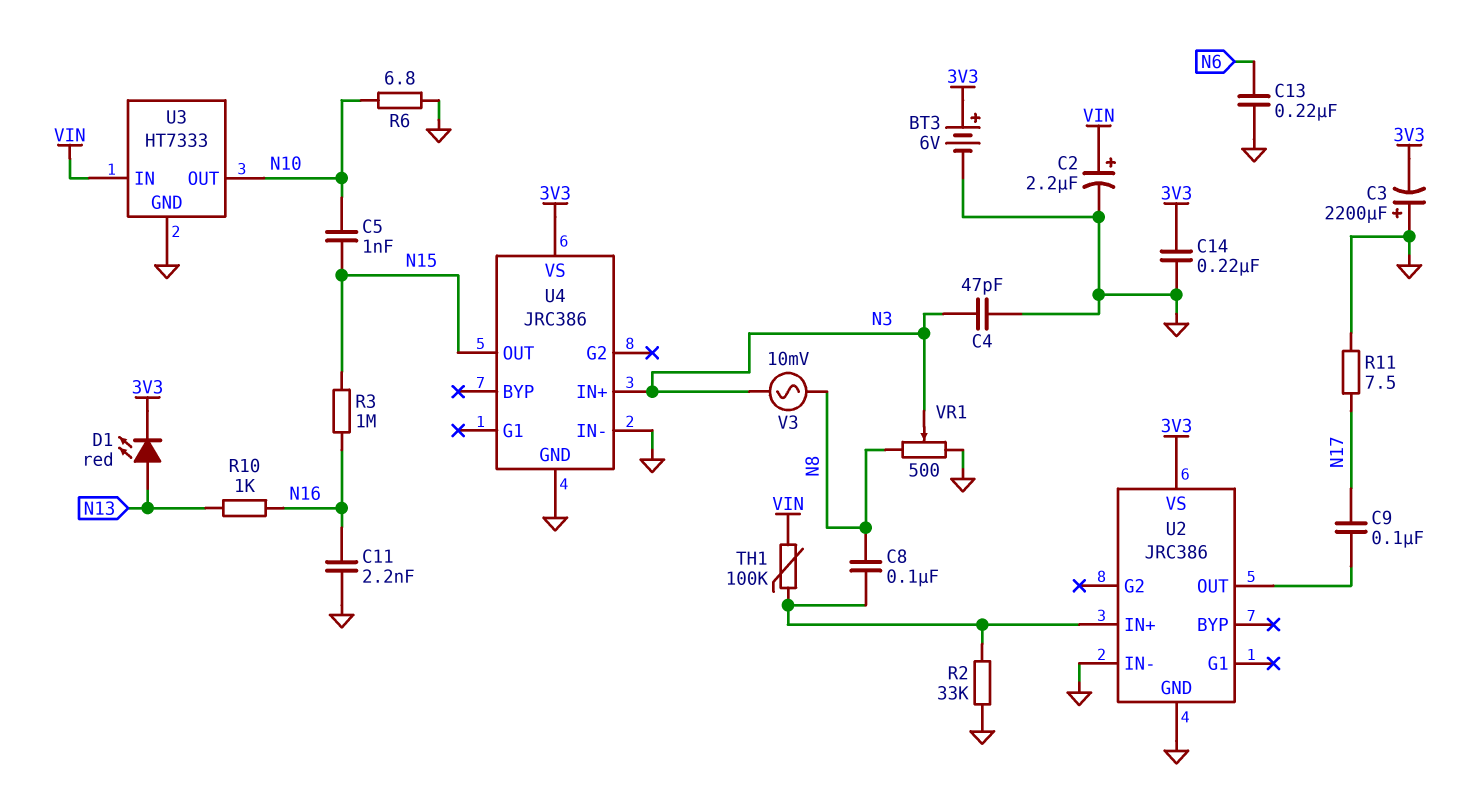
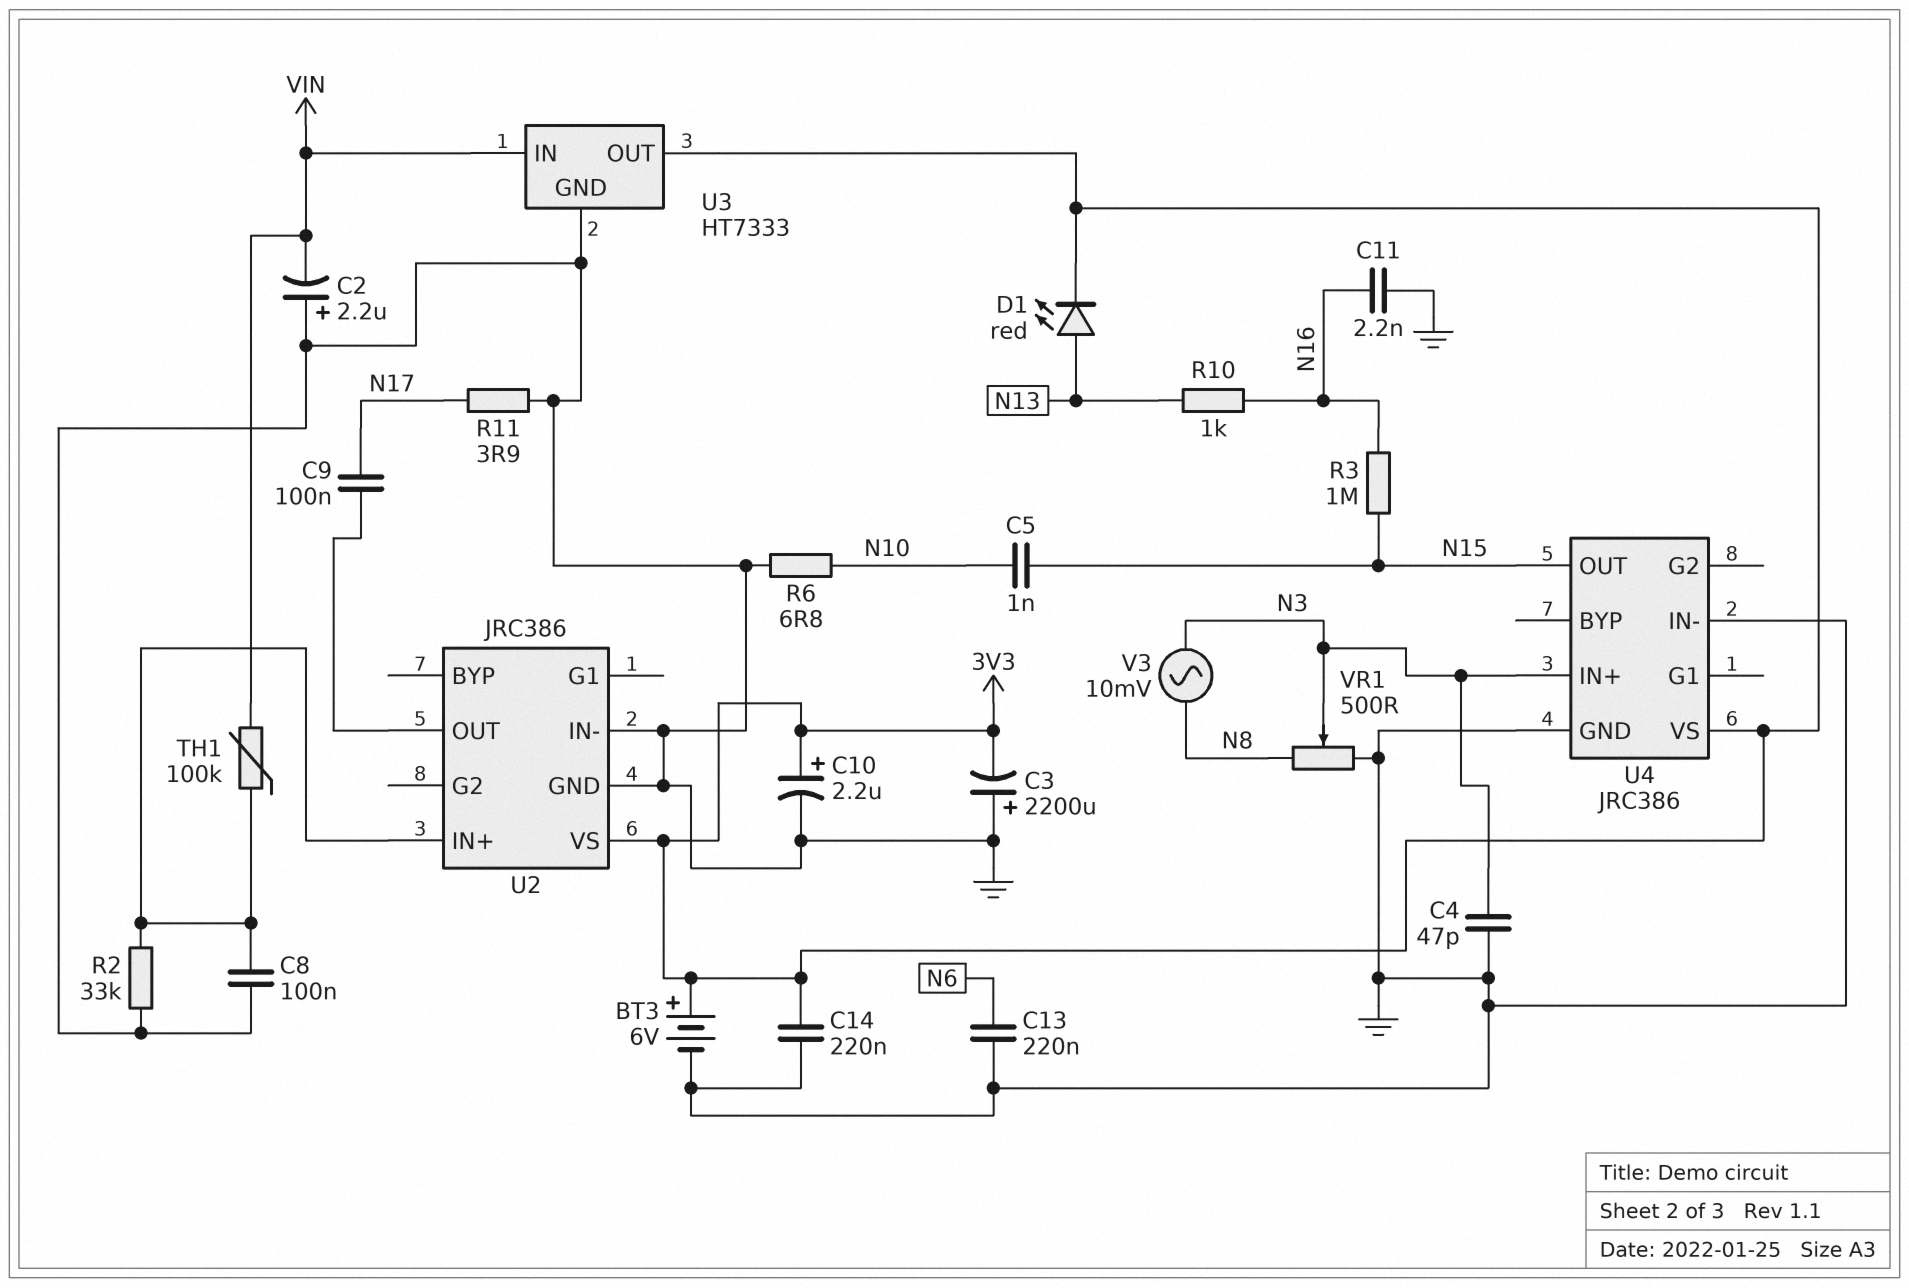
C2: 2.2uF (plus VIN, minus GND) -> 2.2uF (plus GND, minus VIN)
C8: 100nF (N8, U2/IN+) -> 100nF (GND, U2/IN+)
C10: none -> 2.2uF (plus 3V3, minus GND)
R11: 7.5 (GND, N17) -> 3.9 (GND, N17)
U3 pin OUT: N10 -> 3V3

